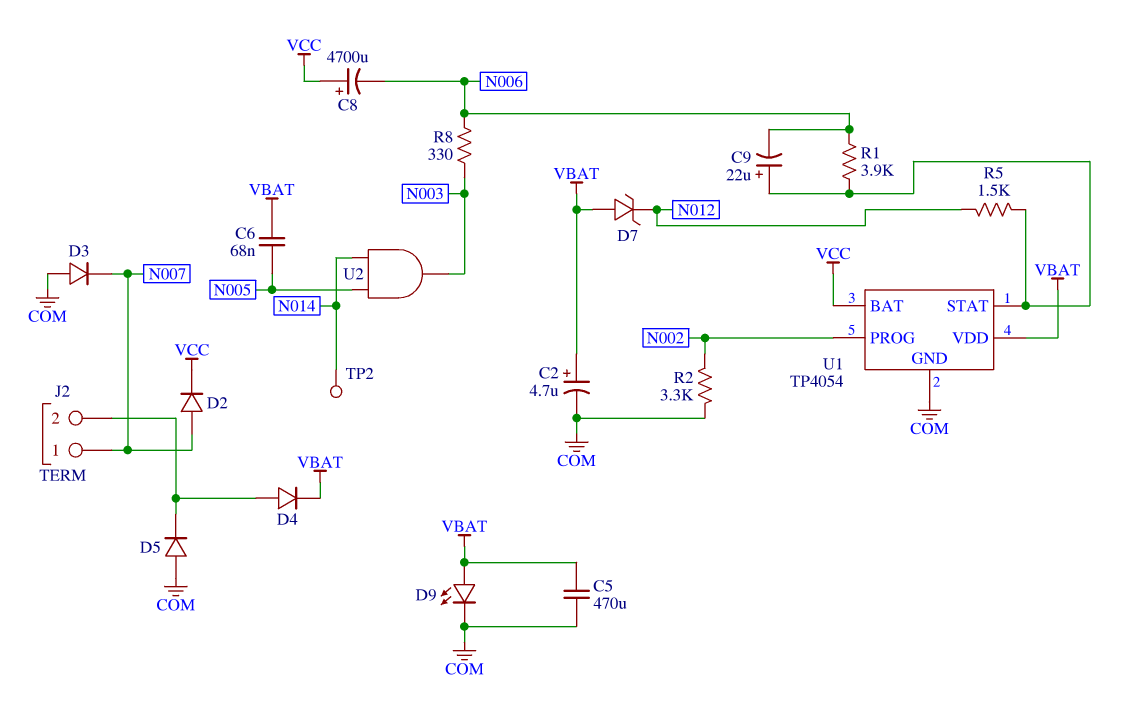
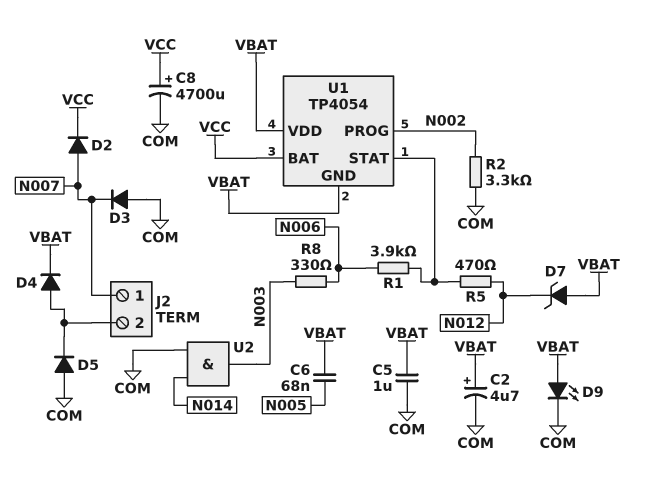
C5: 470uF (COM, VBAT) -> 1uF (COM, VBAT)
C8: 4700uF (plus VCC, minus N006) -> 4700uF (plus VCC, minus COM)
C9: 22uF (plus U1/STAT, minus N006) -> none
R5: 1.5k (N012, U1/STAT) -> 470 (N012, U1/STAT)
TP2: test point (N014) -> none
U1 pin GND: COM -> VBAT
U2: AND (in N005, in N014, out N003) -> AND (in COM, in N014, out N003)

